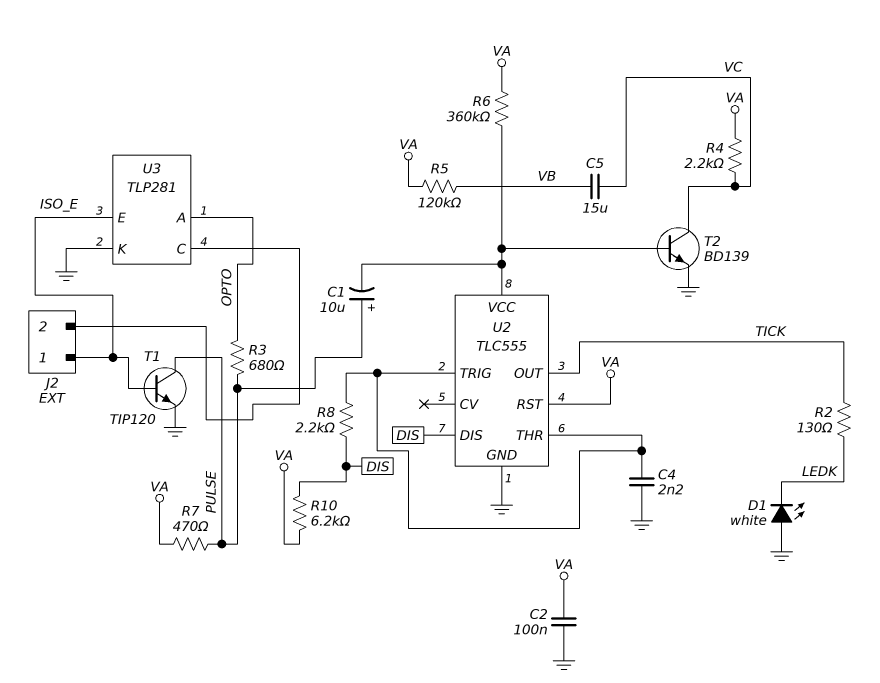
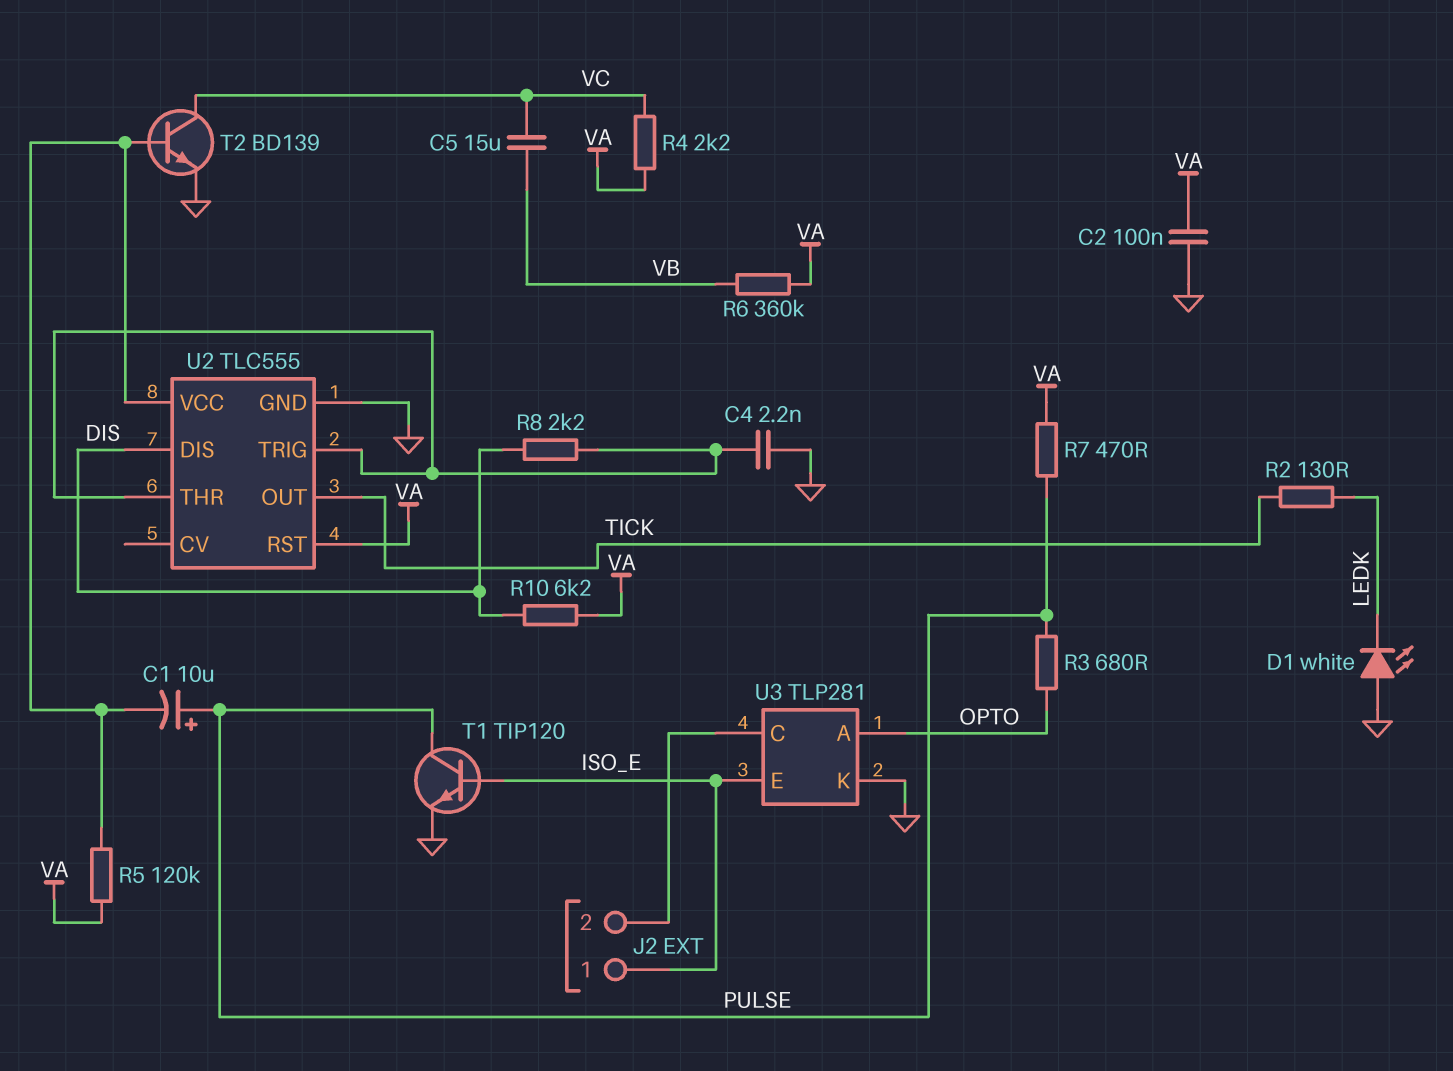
R5: 120k (VA, VB) -> 120k (U2/VCC, VA)
R6: 360k (U2/VCC, VA) -> 360k (VA, VB)

